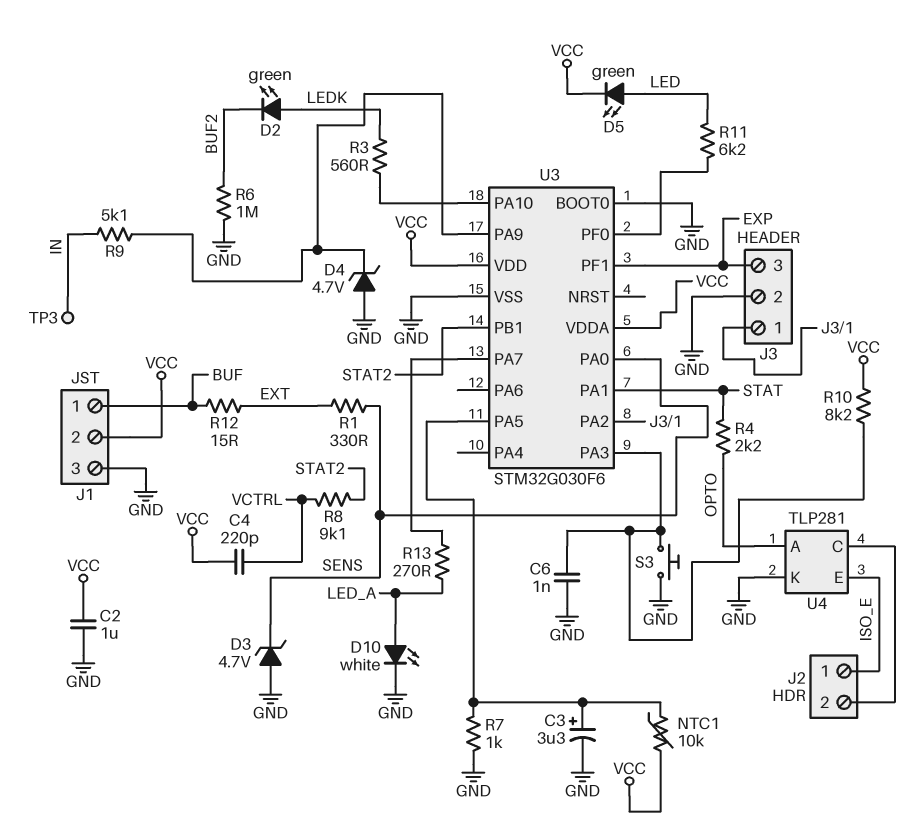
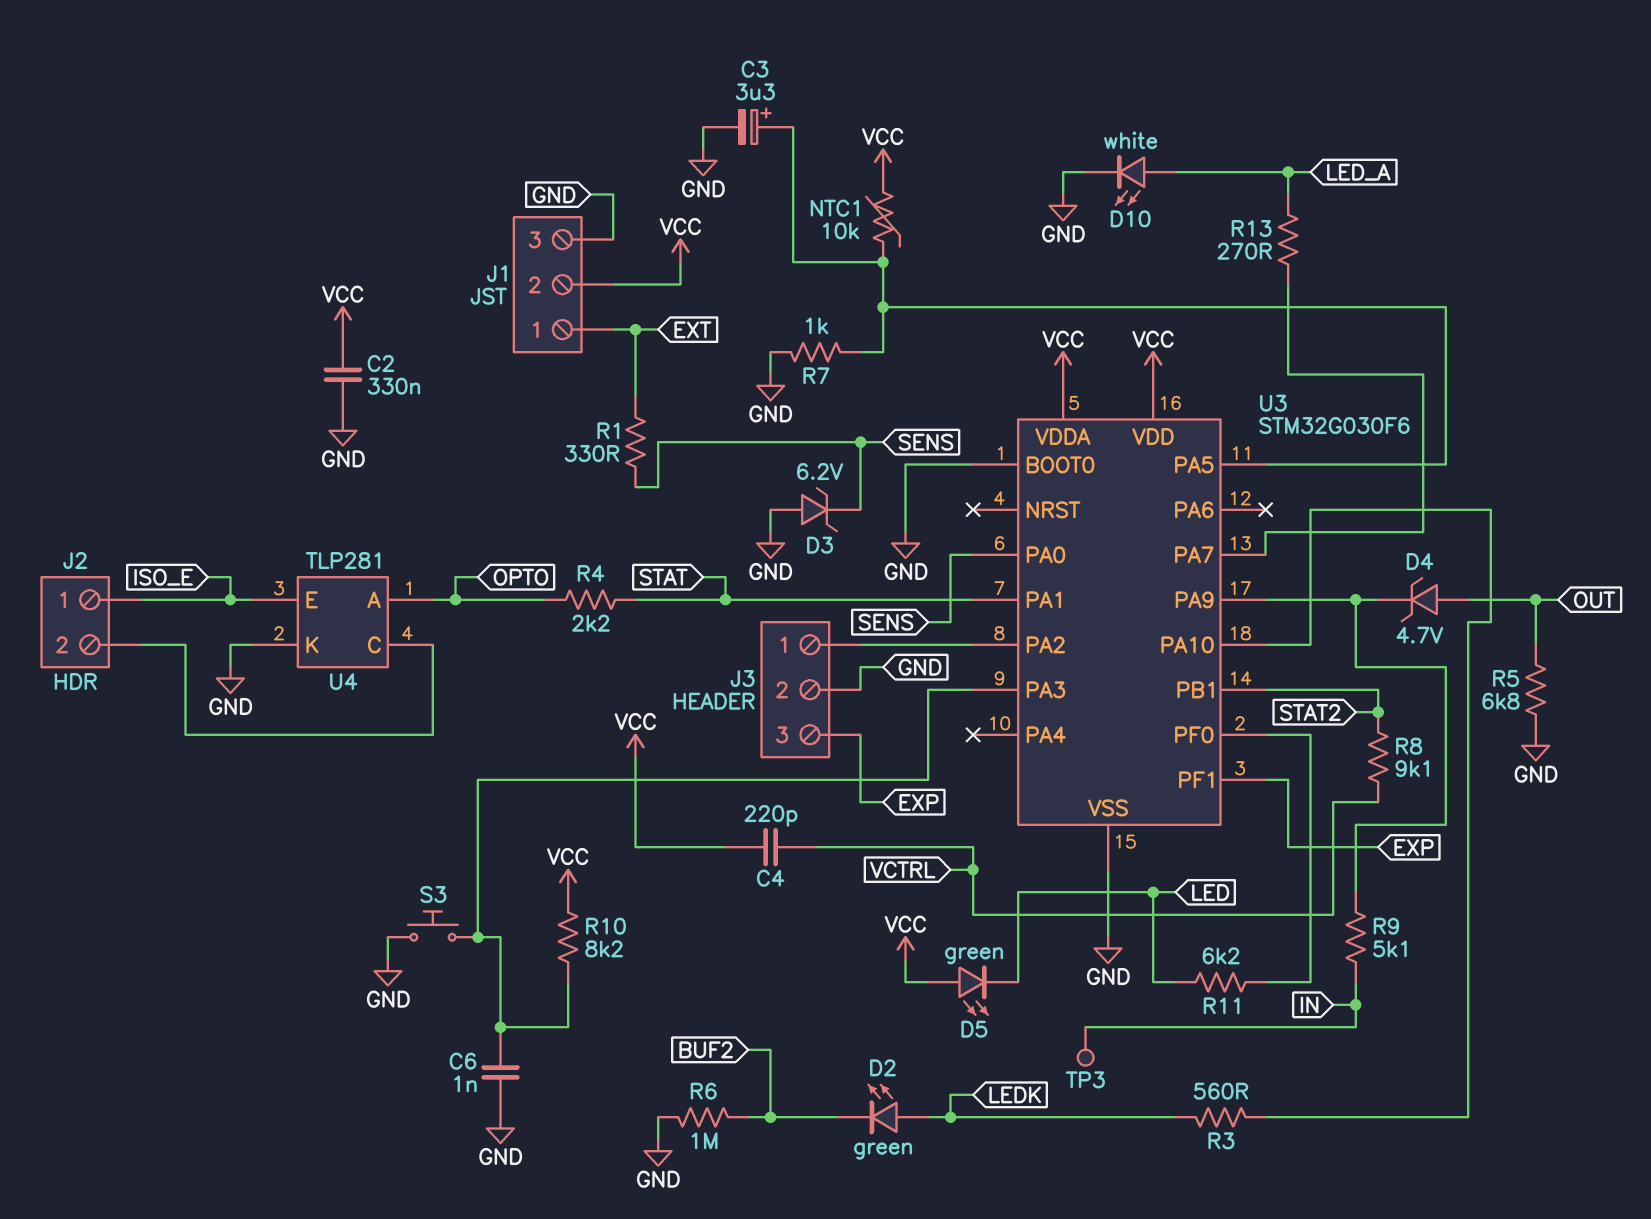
C2: 1uF (GND, VCC) -> 330nF (GND, VCC)
D3: zener 4.7V (A GND, K SENS) -> zener 6.2V (A GND, K SENS)
D4: zener 4.7V (A GND, K U3/PA9) -> zener 4.7V (A OUT, K U3/PA9)
D5: LED green (A LED, K VCC) -> LED green (A VCC, K LED)
J1 pin 1: BUF -> EXT
R5: none -> 6.8k (GND, OUT)
R12: 15 (BUF, EXT) -> none

